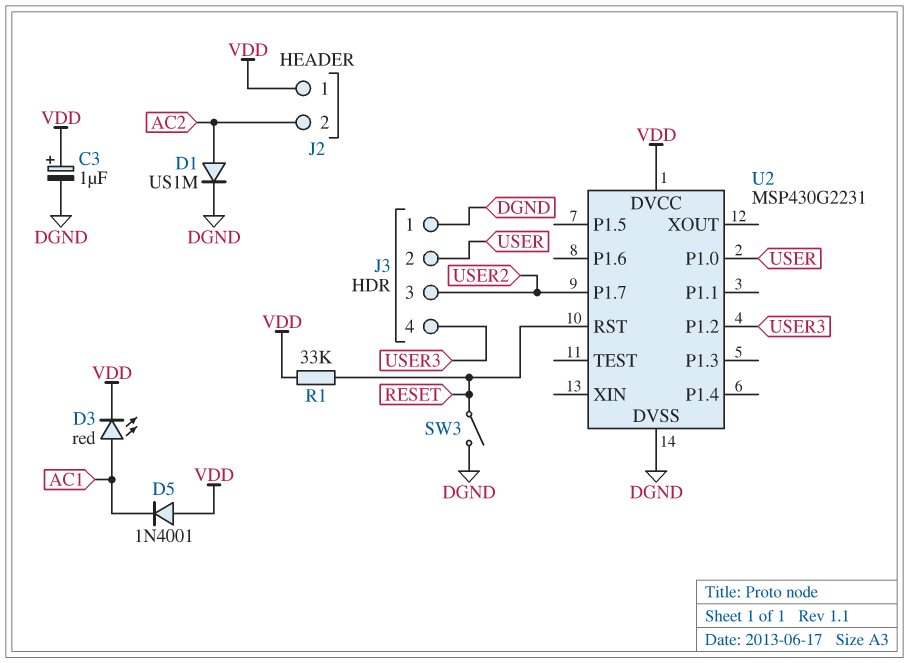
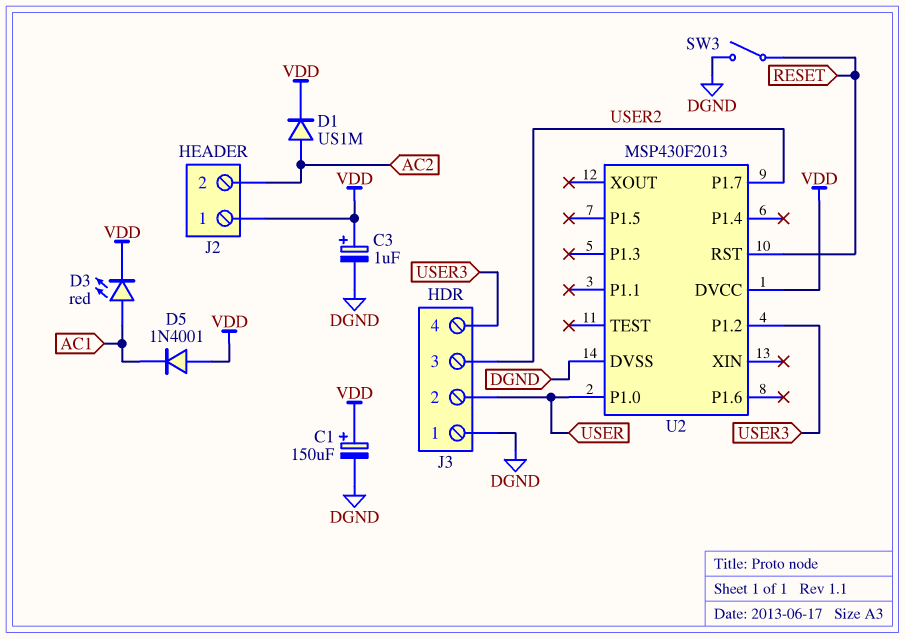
C1: none -> 150uF (plus VDD, minus DGND)
D1: diode US1M (A AC2, K DGND) -> diode US1M (A AC2, K VDD)
R1: 33k (RESET, VDD) -> none
U2: MSP430G2231 -> MSP430F2013

